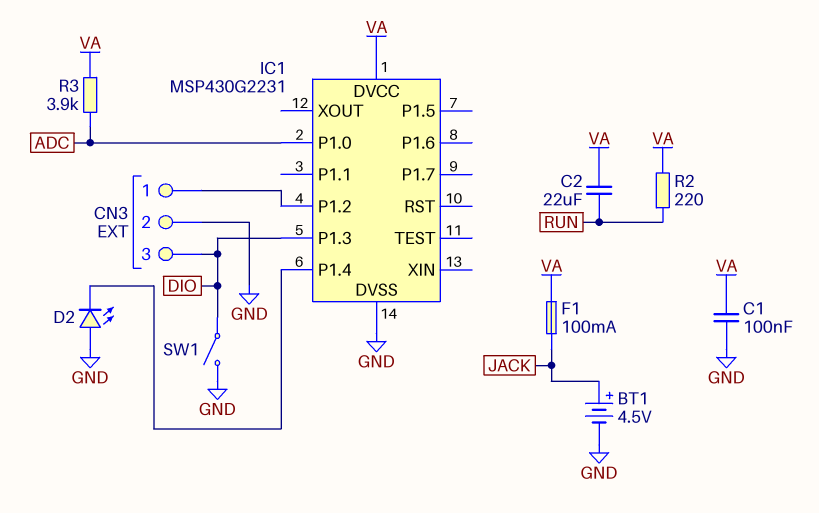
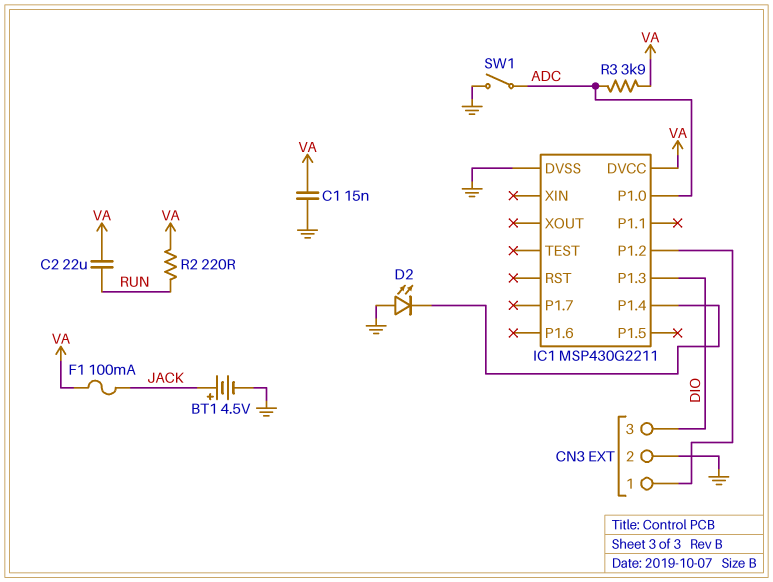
C1: 100nF (GND, VA) -> 15nF (GND, VA)
IC1: MSP430G2231 -> MSP430G2211
SW1: switch (DIO, GND) -> switch (ADC, GND)

